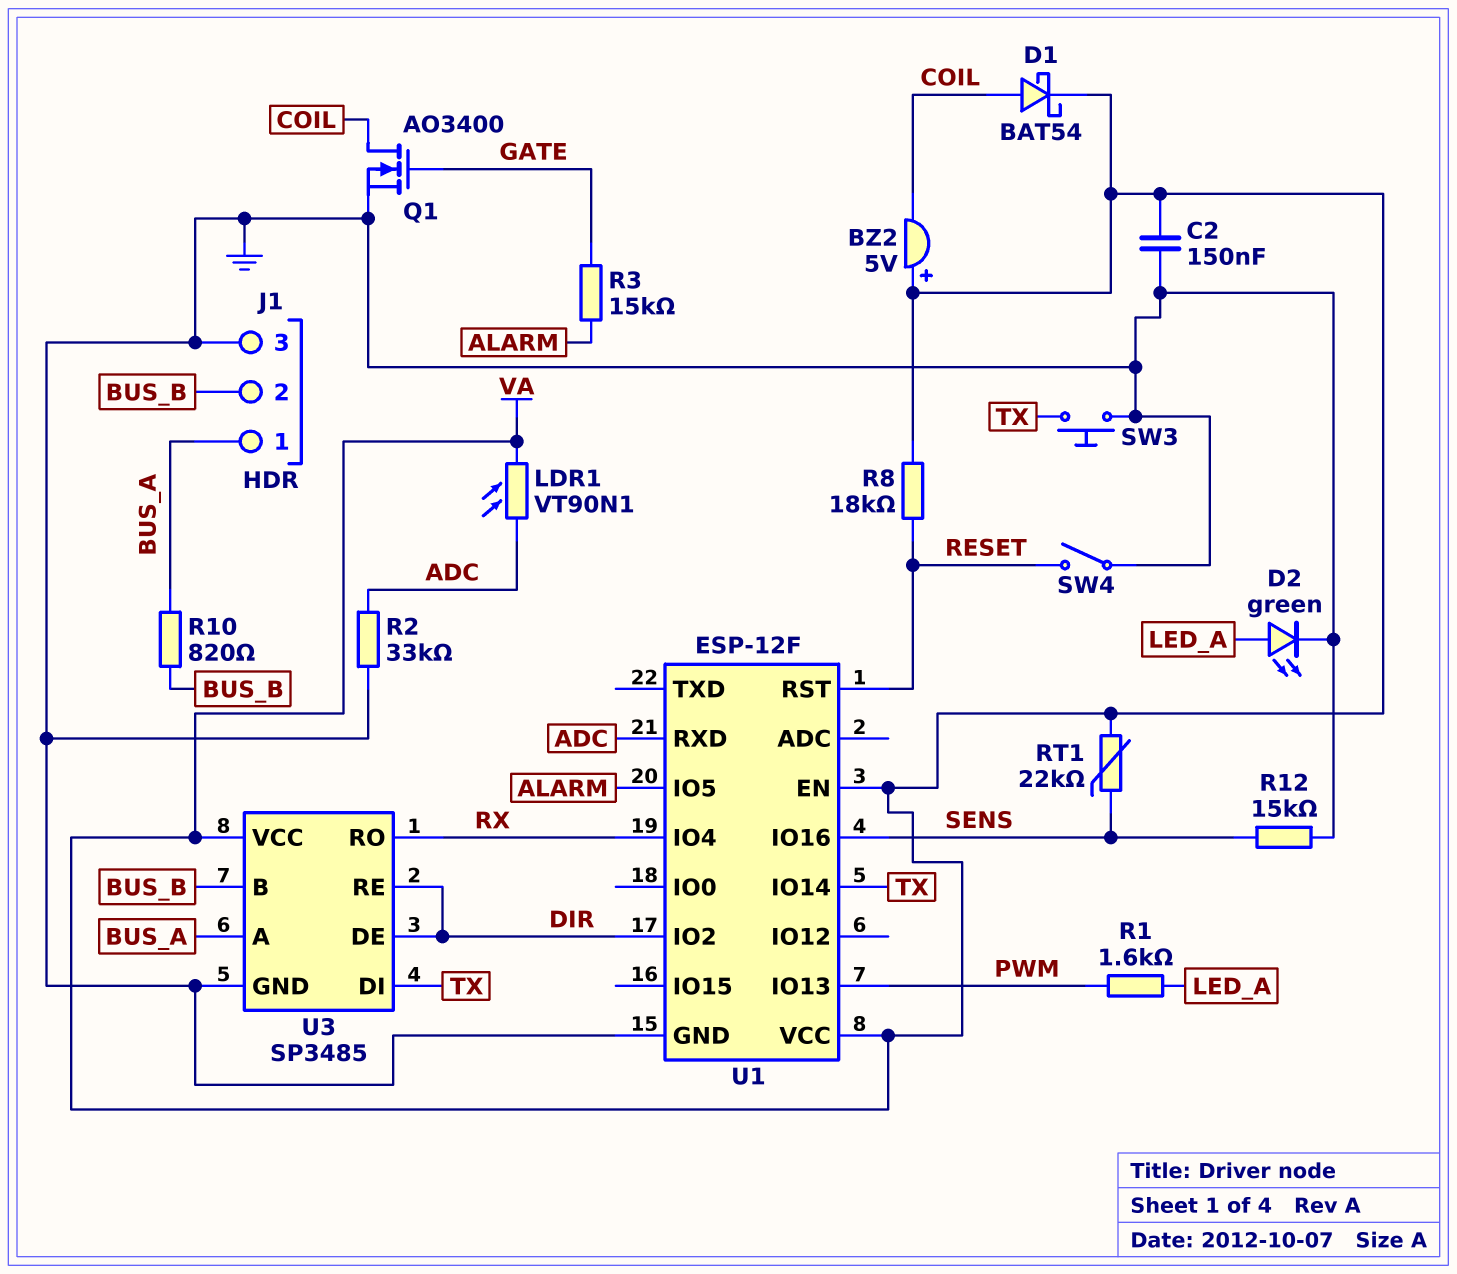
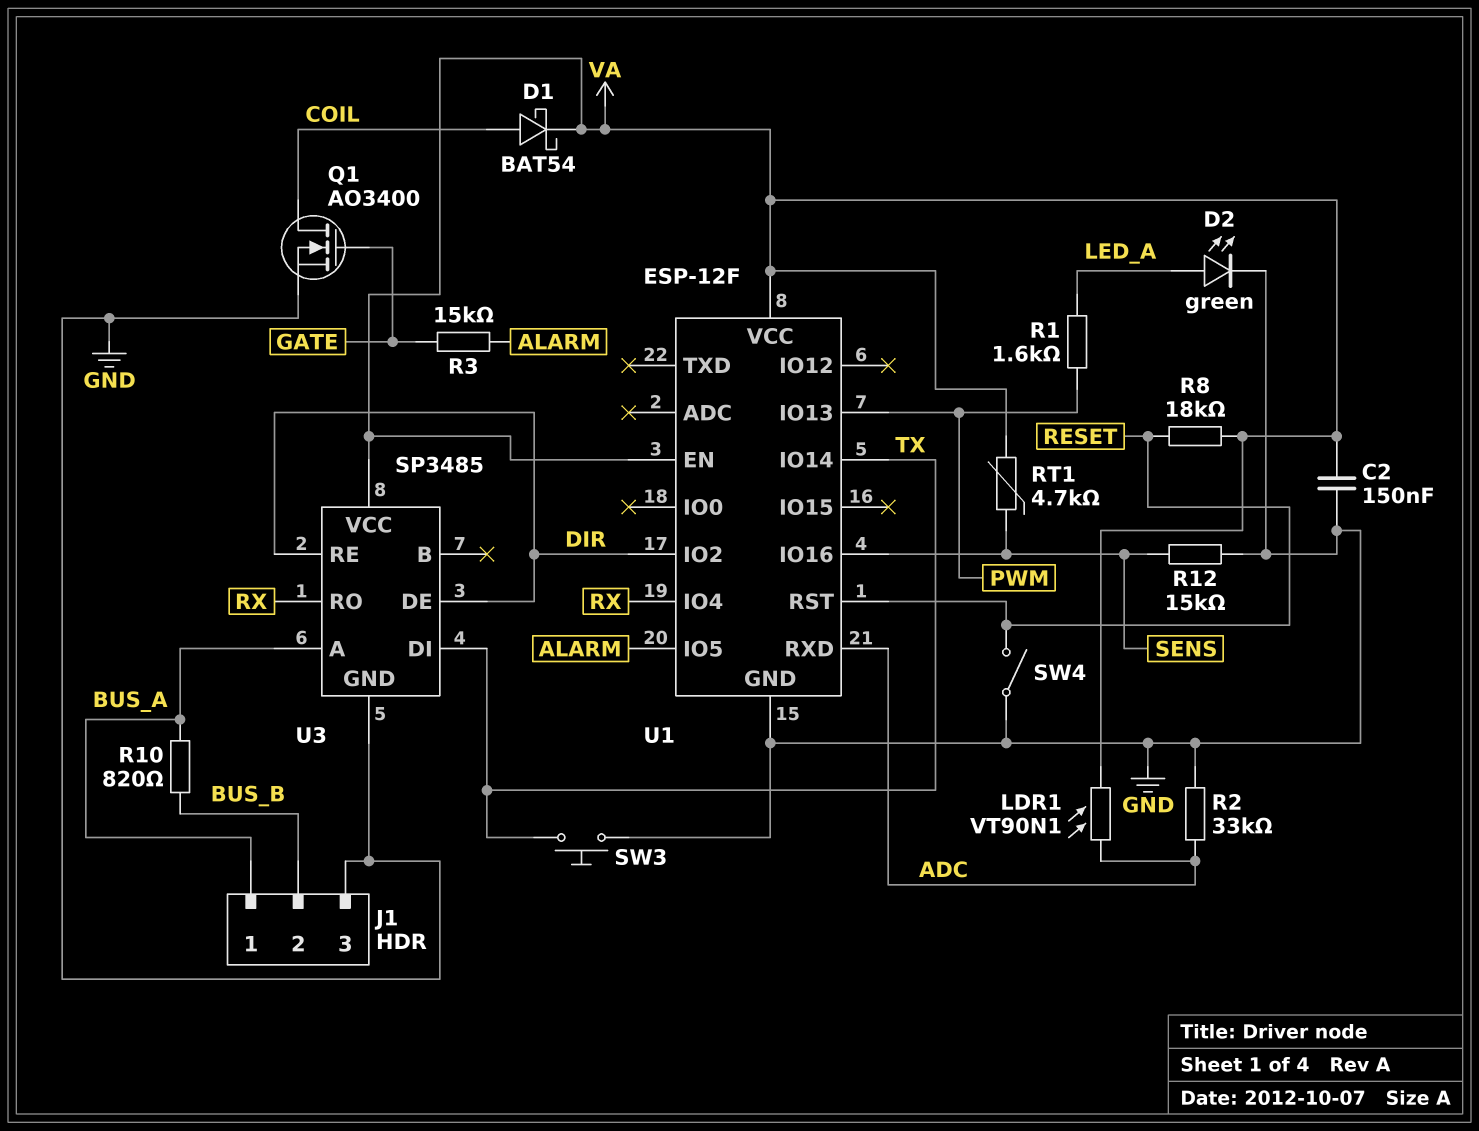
BZ2: buzzer 5V (plus VA, minus COIL) -> none
RT1: 22k (SENS, VA) -> 4.7k (SENS, VA)
U3 pin B: BUS_B -> none

